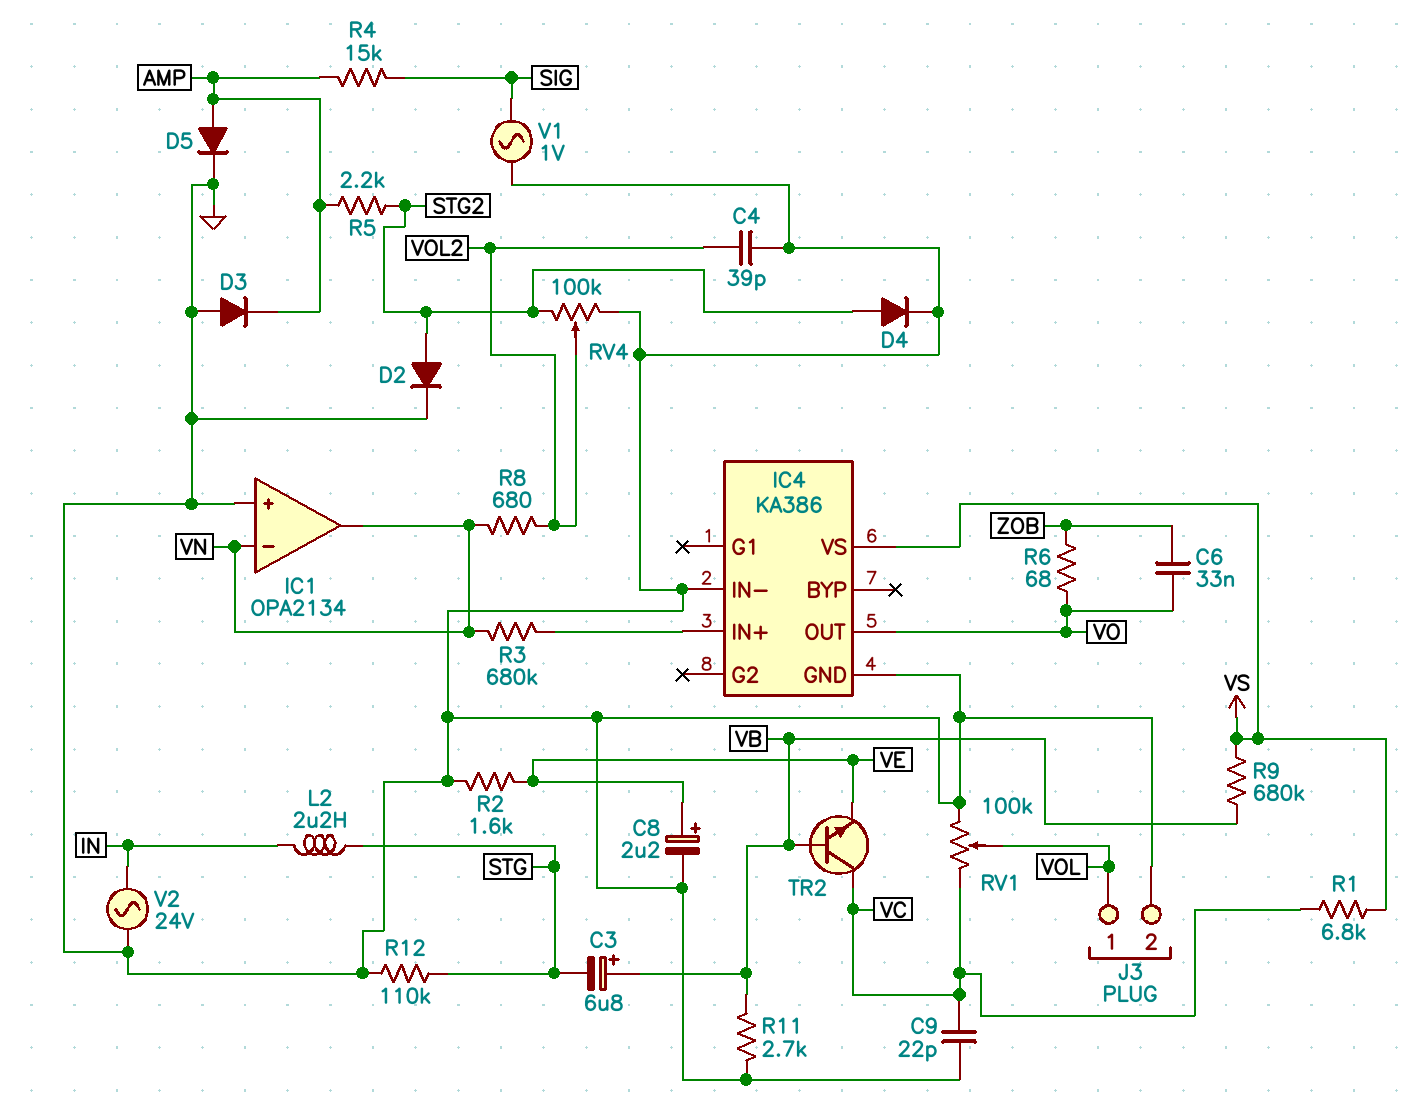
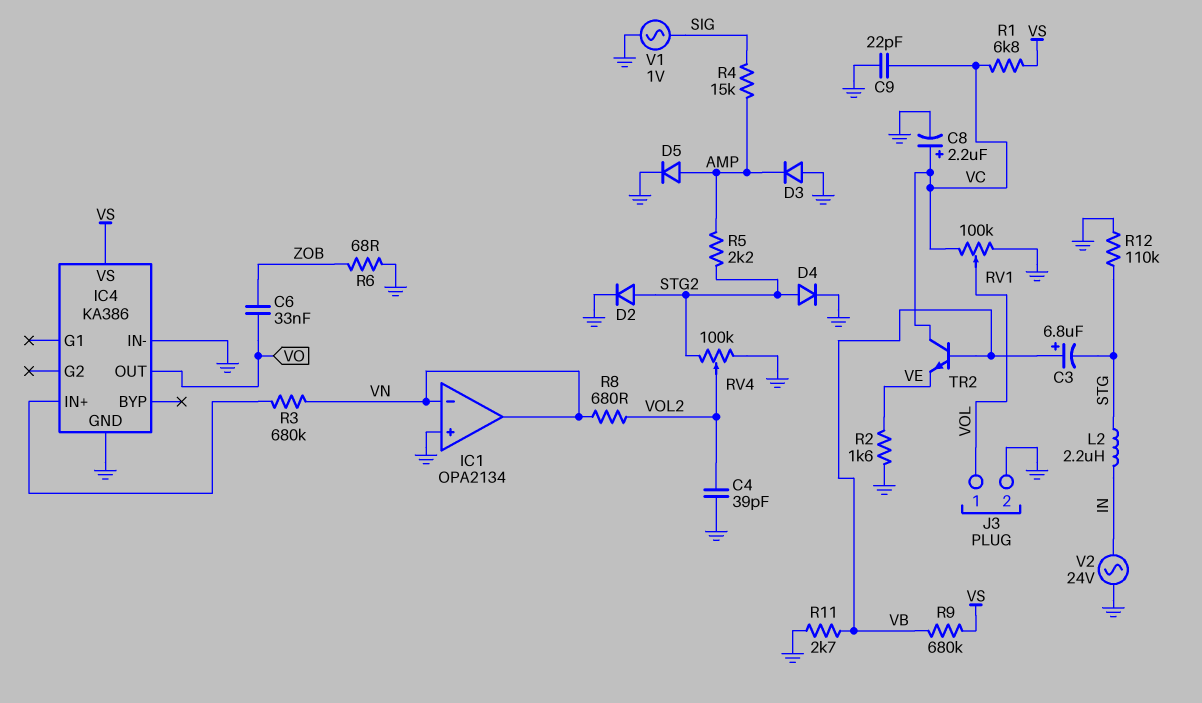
C8: 2.2uF (plus VE, minus GND) -> 2.2uF (plus VC, minus GND)
R6: 68 (VO, ZOB) -> 68 (GND, ZOB)

